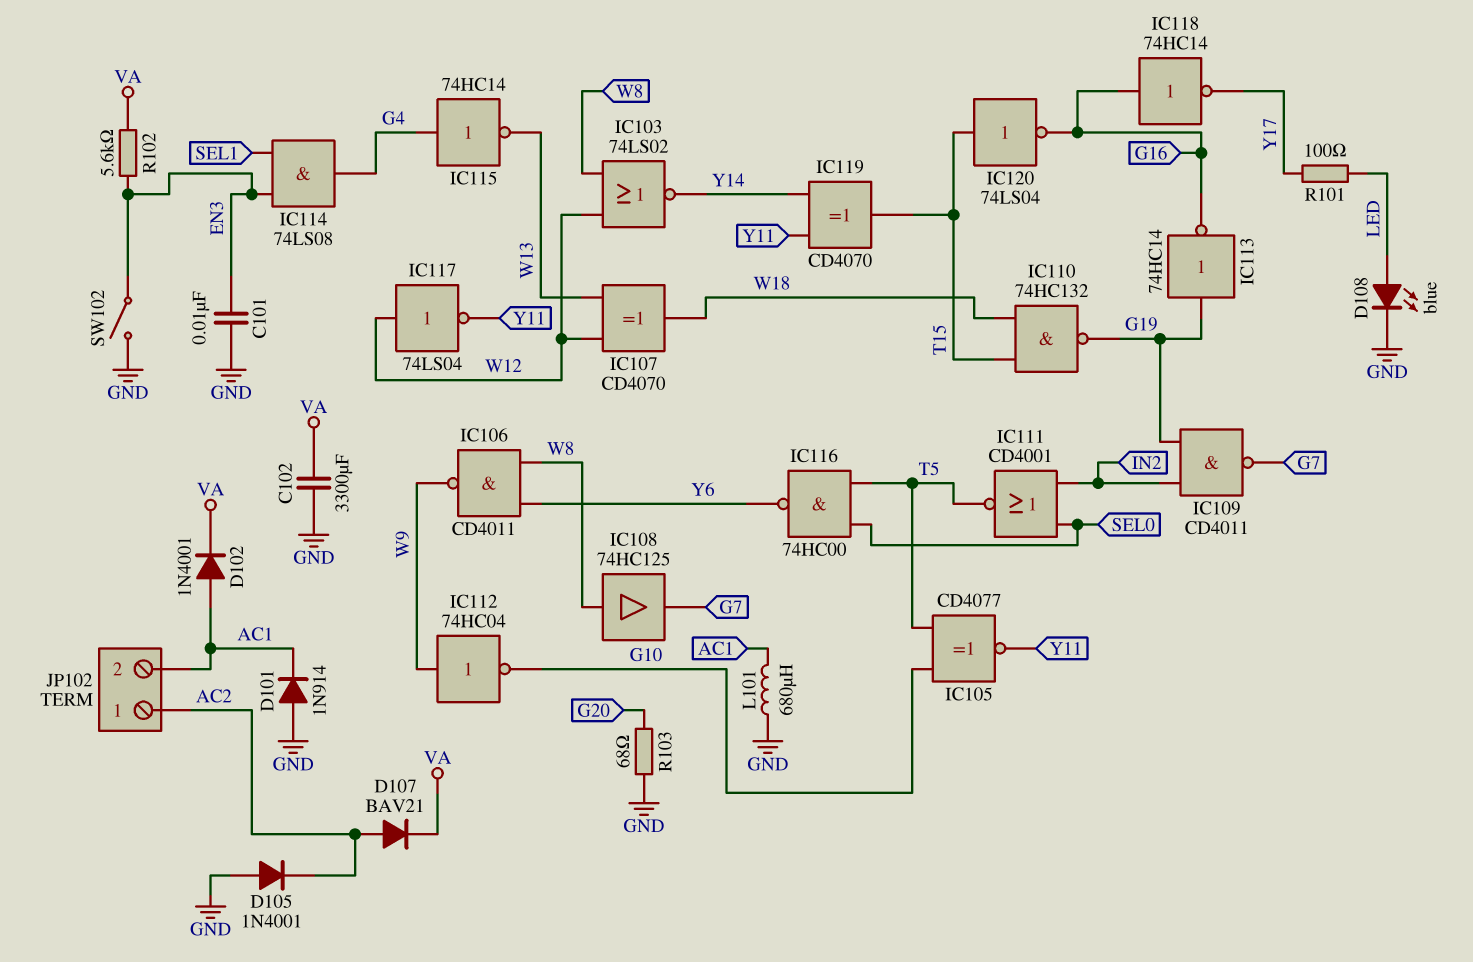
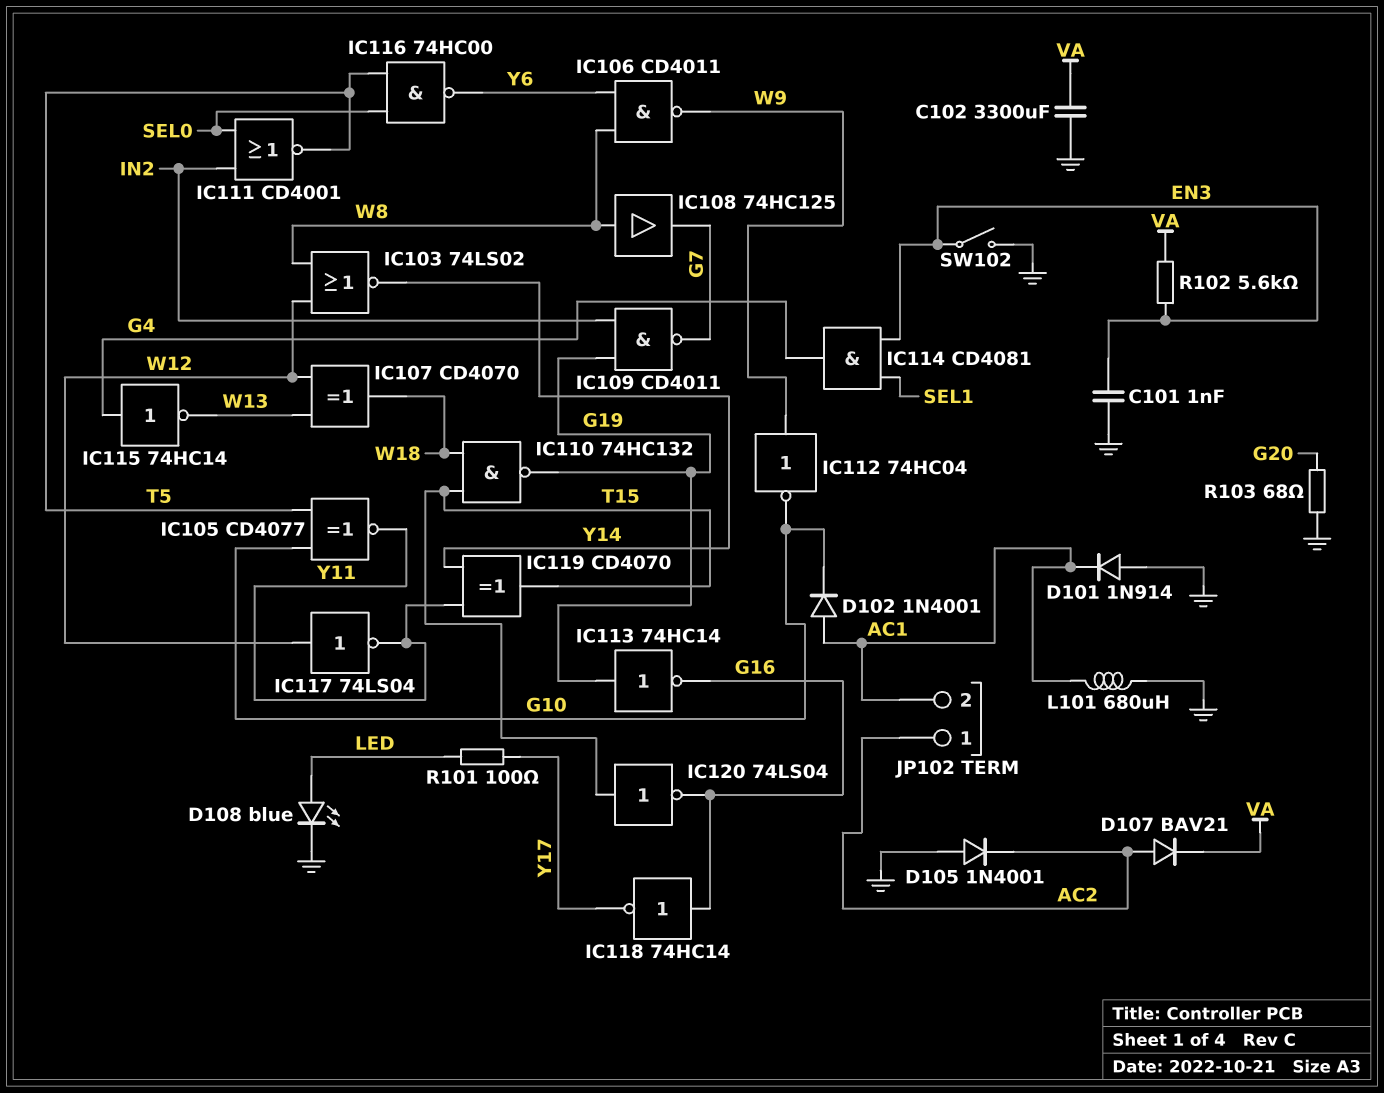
C101: 10nF (EN3, GND) -> 1nF (EN3, GND)
D102: diode 1N4001 (A AC1, K VA) -> diode 1N4001 (A AC1, K G10)
IC114: AND 74LS08 (in EN3, in SEL1, out G4) -> AND CD4081 (in EN3, in SEL1, out G4)

